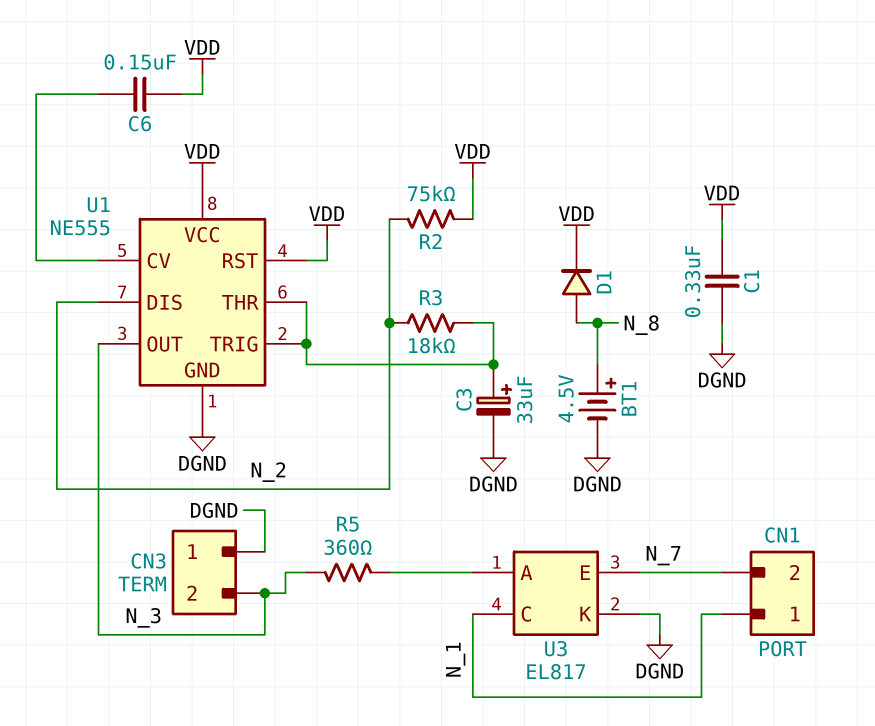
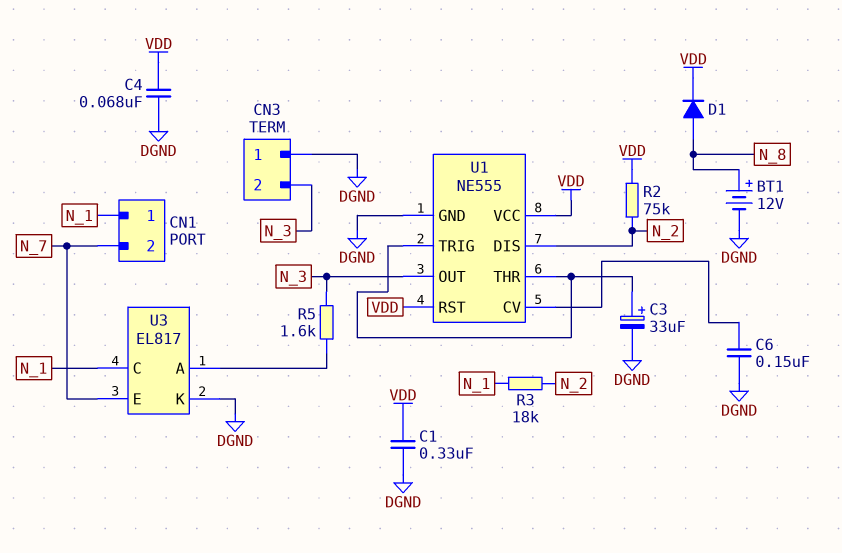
BT1: 4.5V (plus N_8, minus DGND) -> 12V (plus N_8, minus DGND)
C4: none -> 68nF (DGND, VDD)
C6: 150nF (U1/CV, VDD) -> 150nF (DGND, U1/CV)
R3: 18k (N_2, U1/THR) -> 18k (N_1, N_2)
R5: 360 (N_3, U3/A) -> 1.6k (N_3, U3/A)

